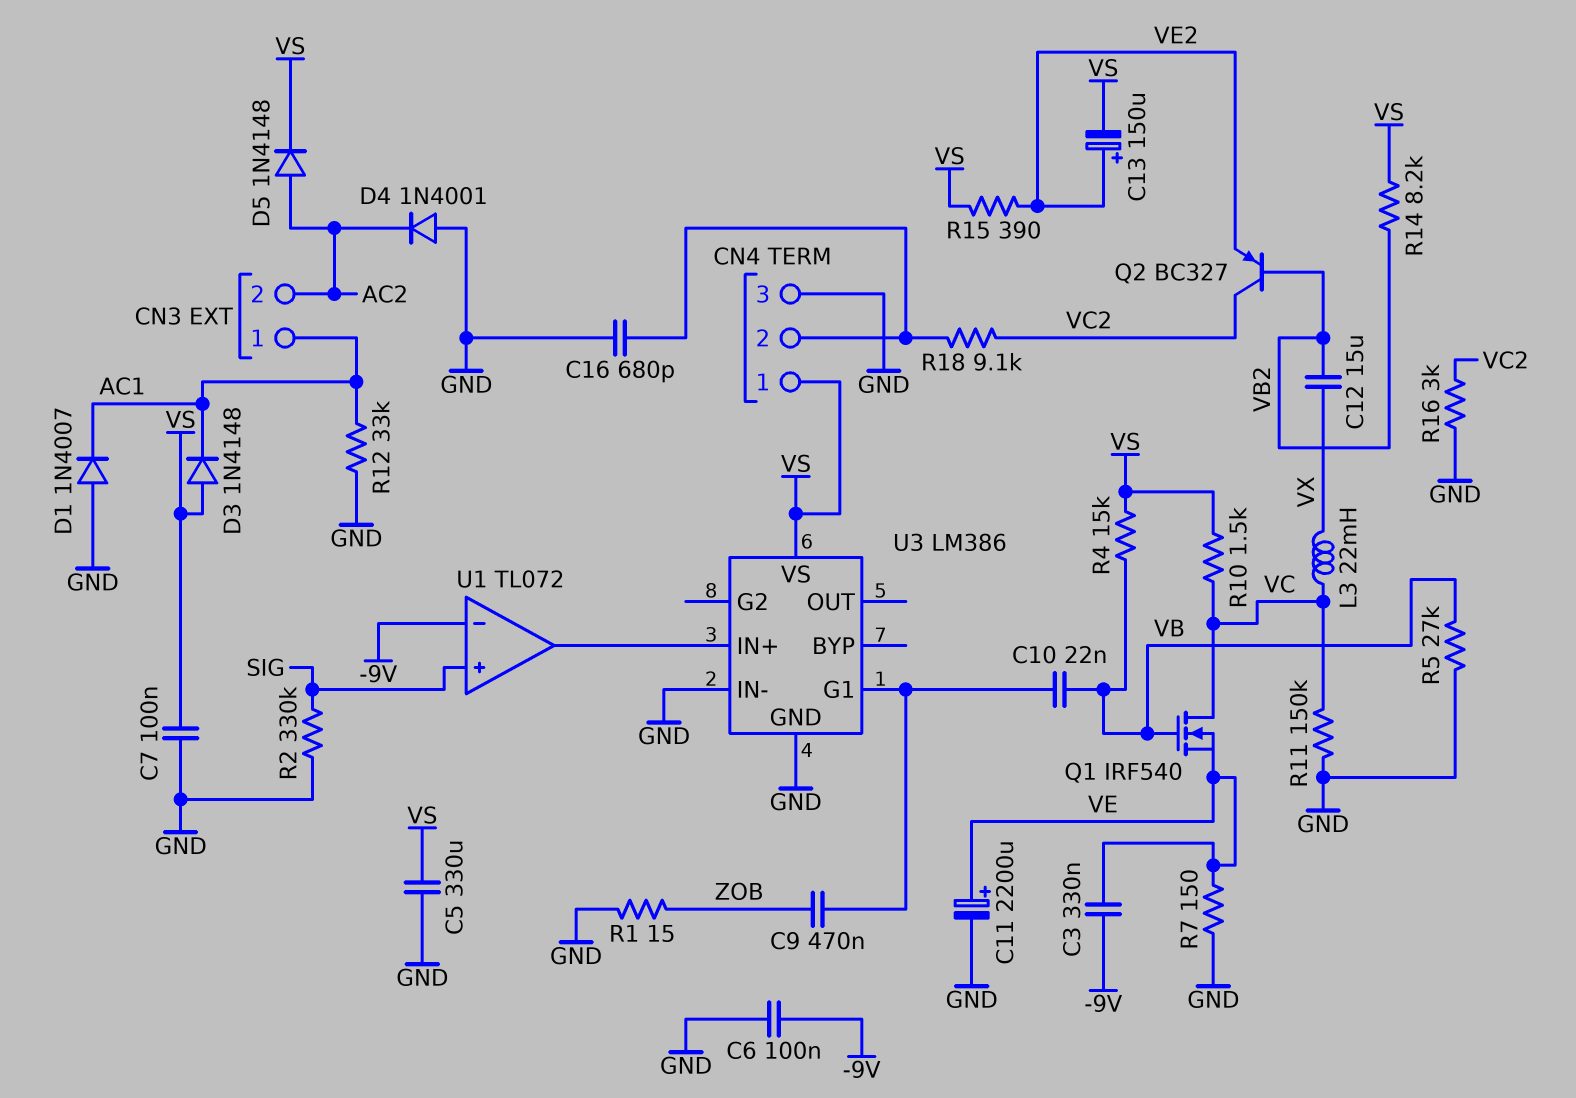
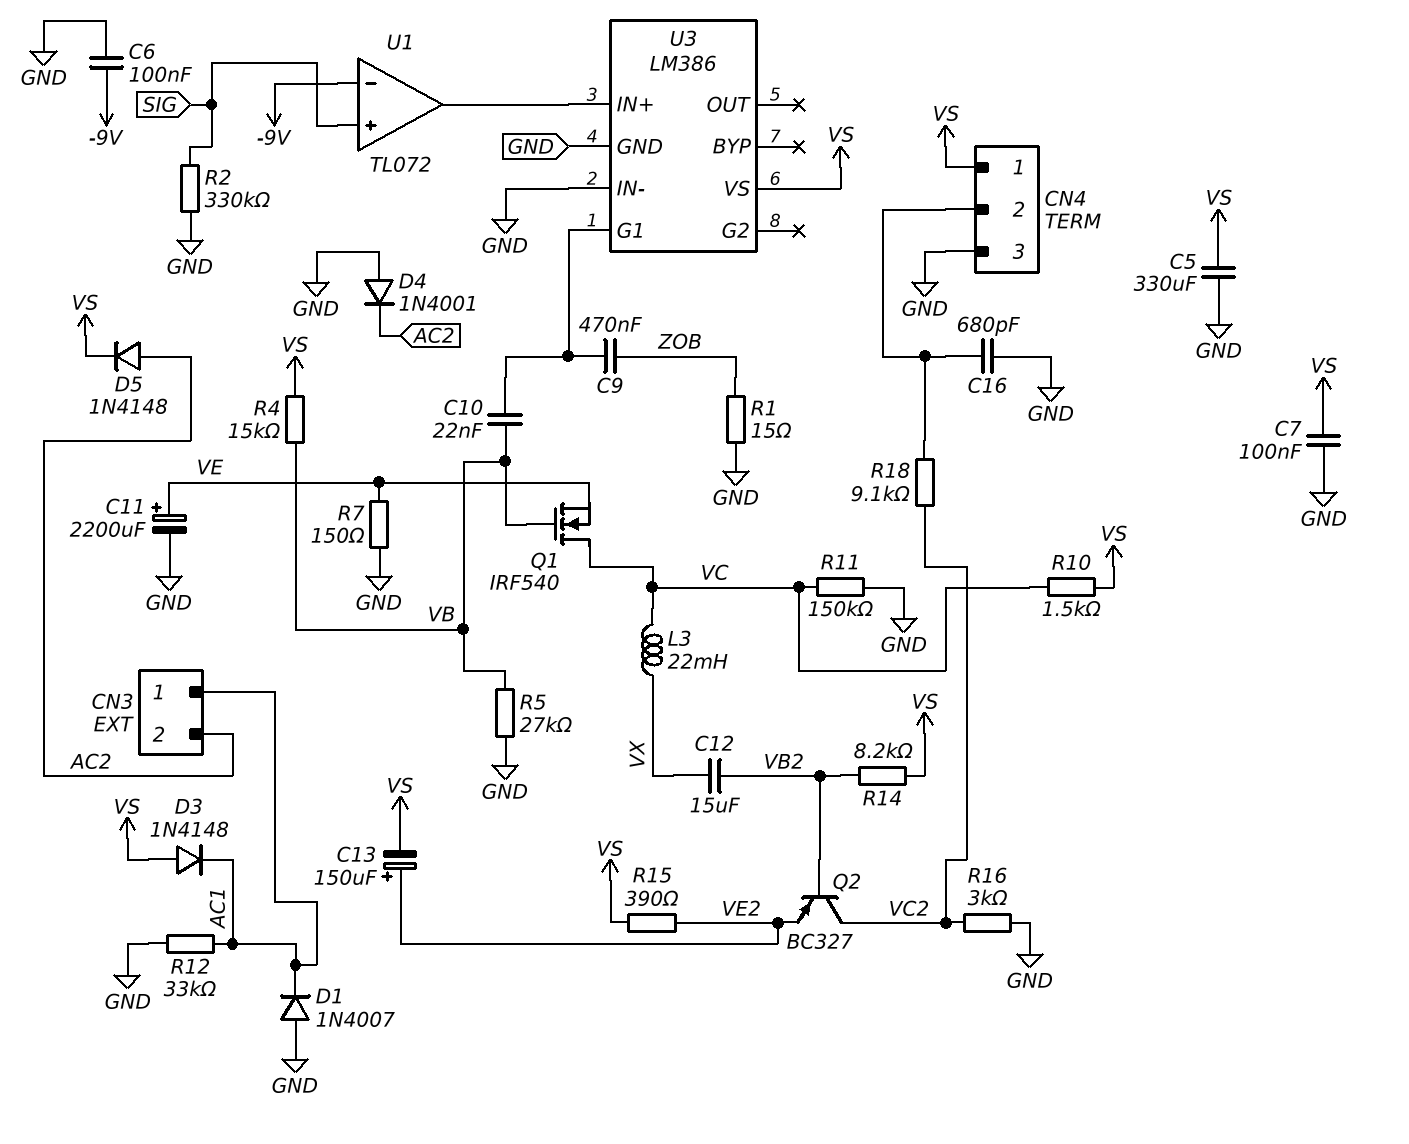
C3: 330nF (-9V, VE) -> none

